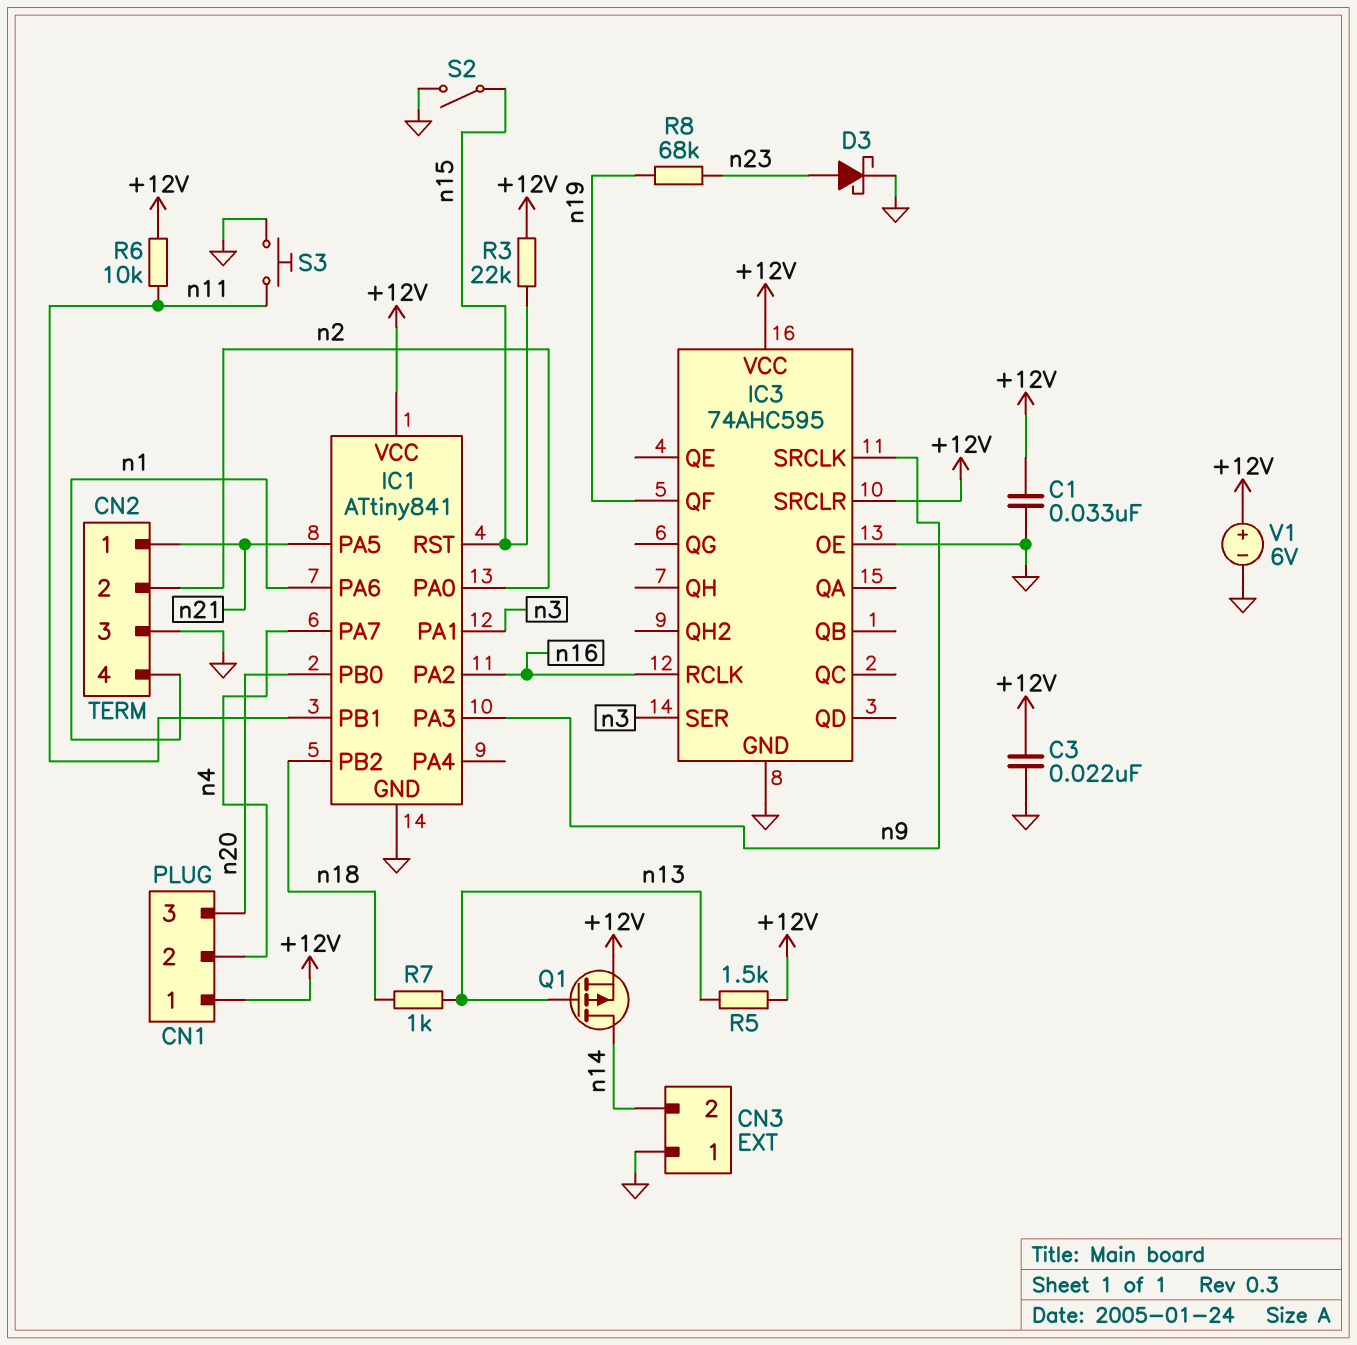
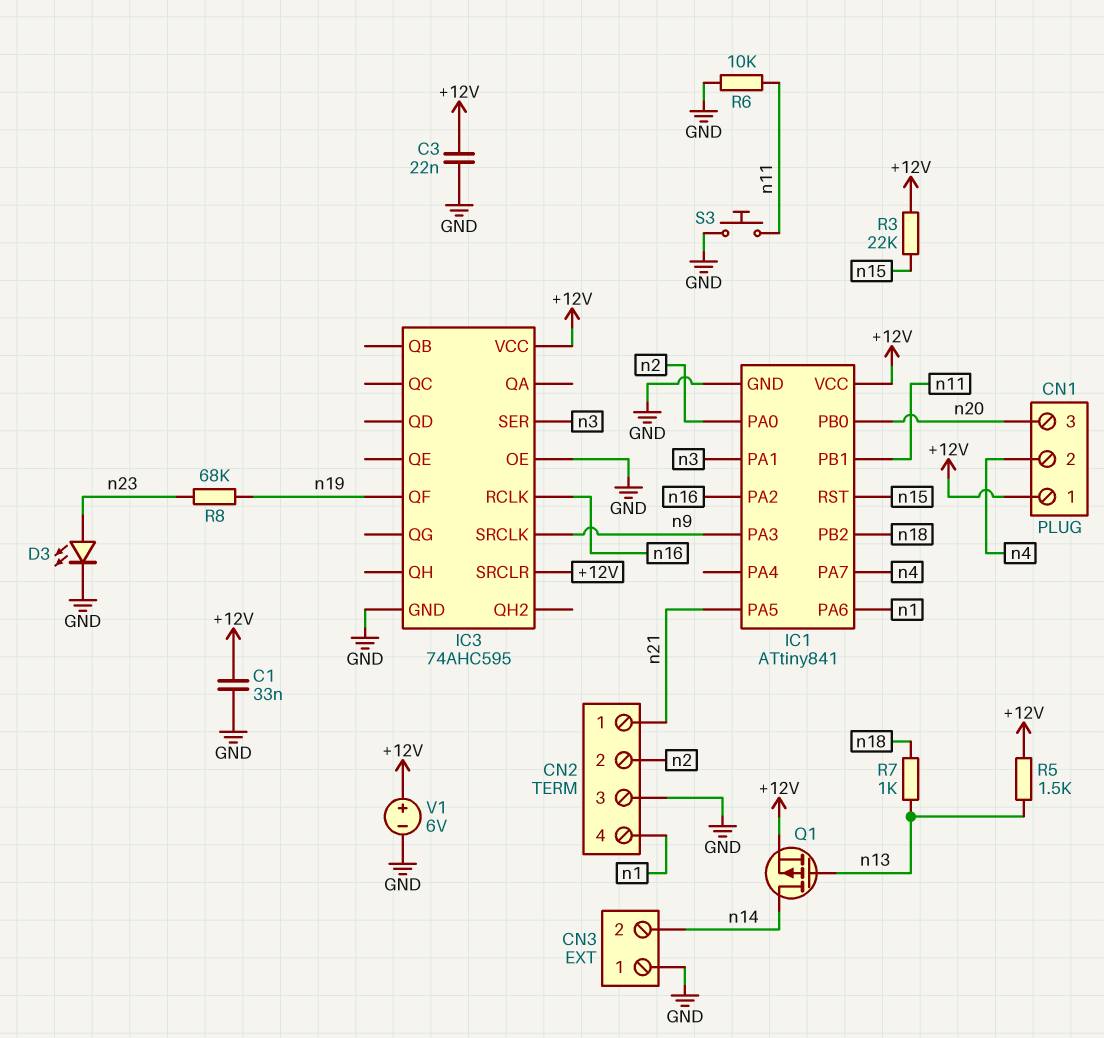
D3: schottky (A n23, K GND) -> LED (A n23, K GND)
R6: 10k (+12V, n11) -> 10k (GND, n11)
S2: switch (GND, n15) -> none

